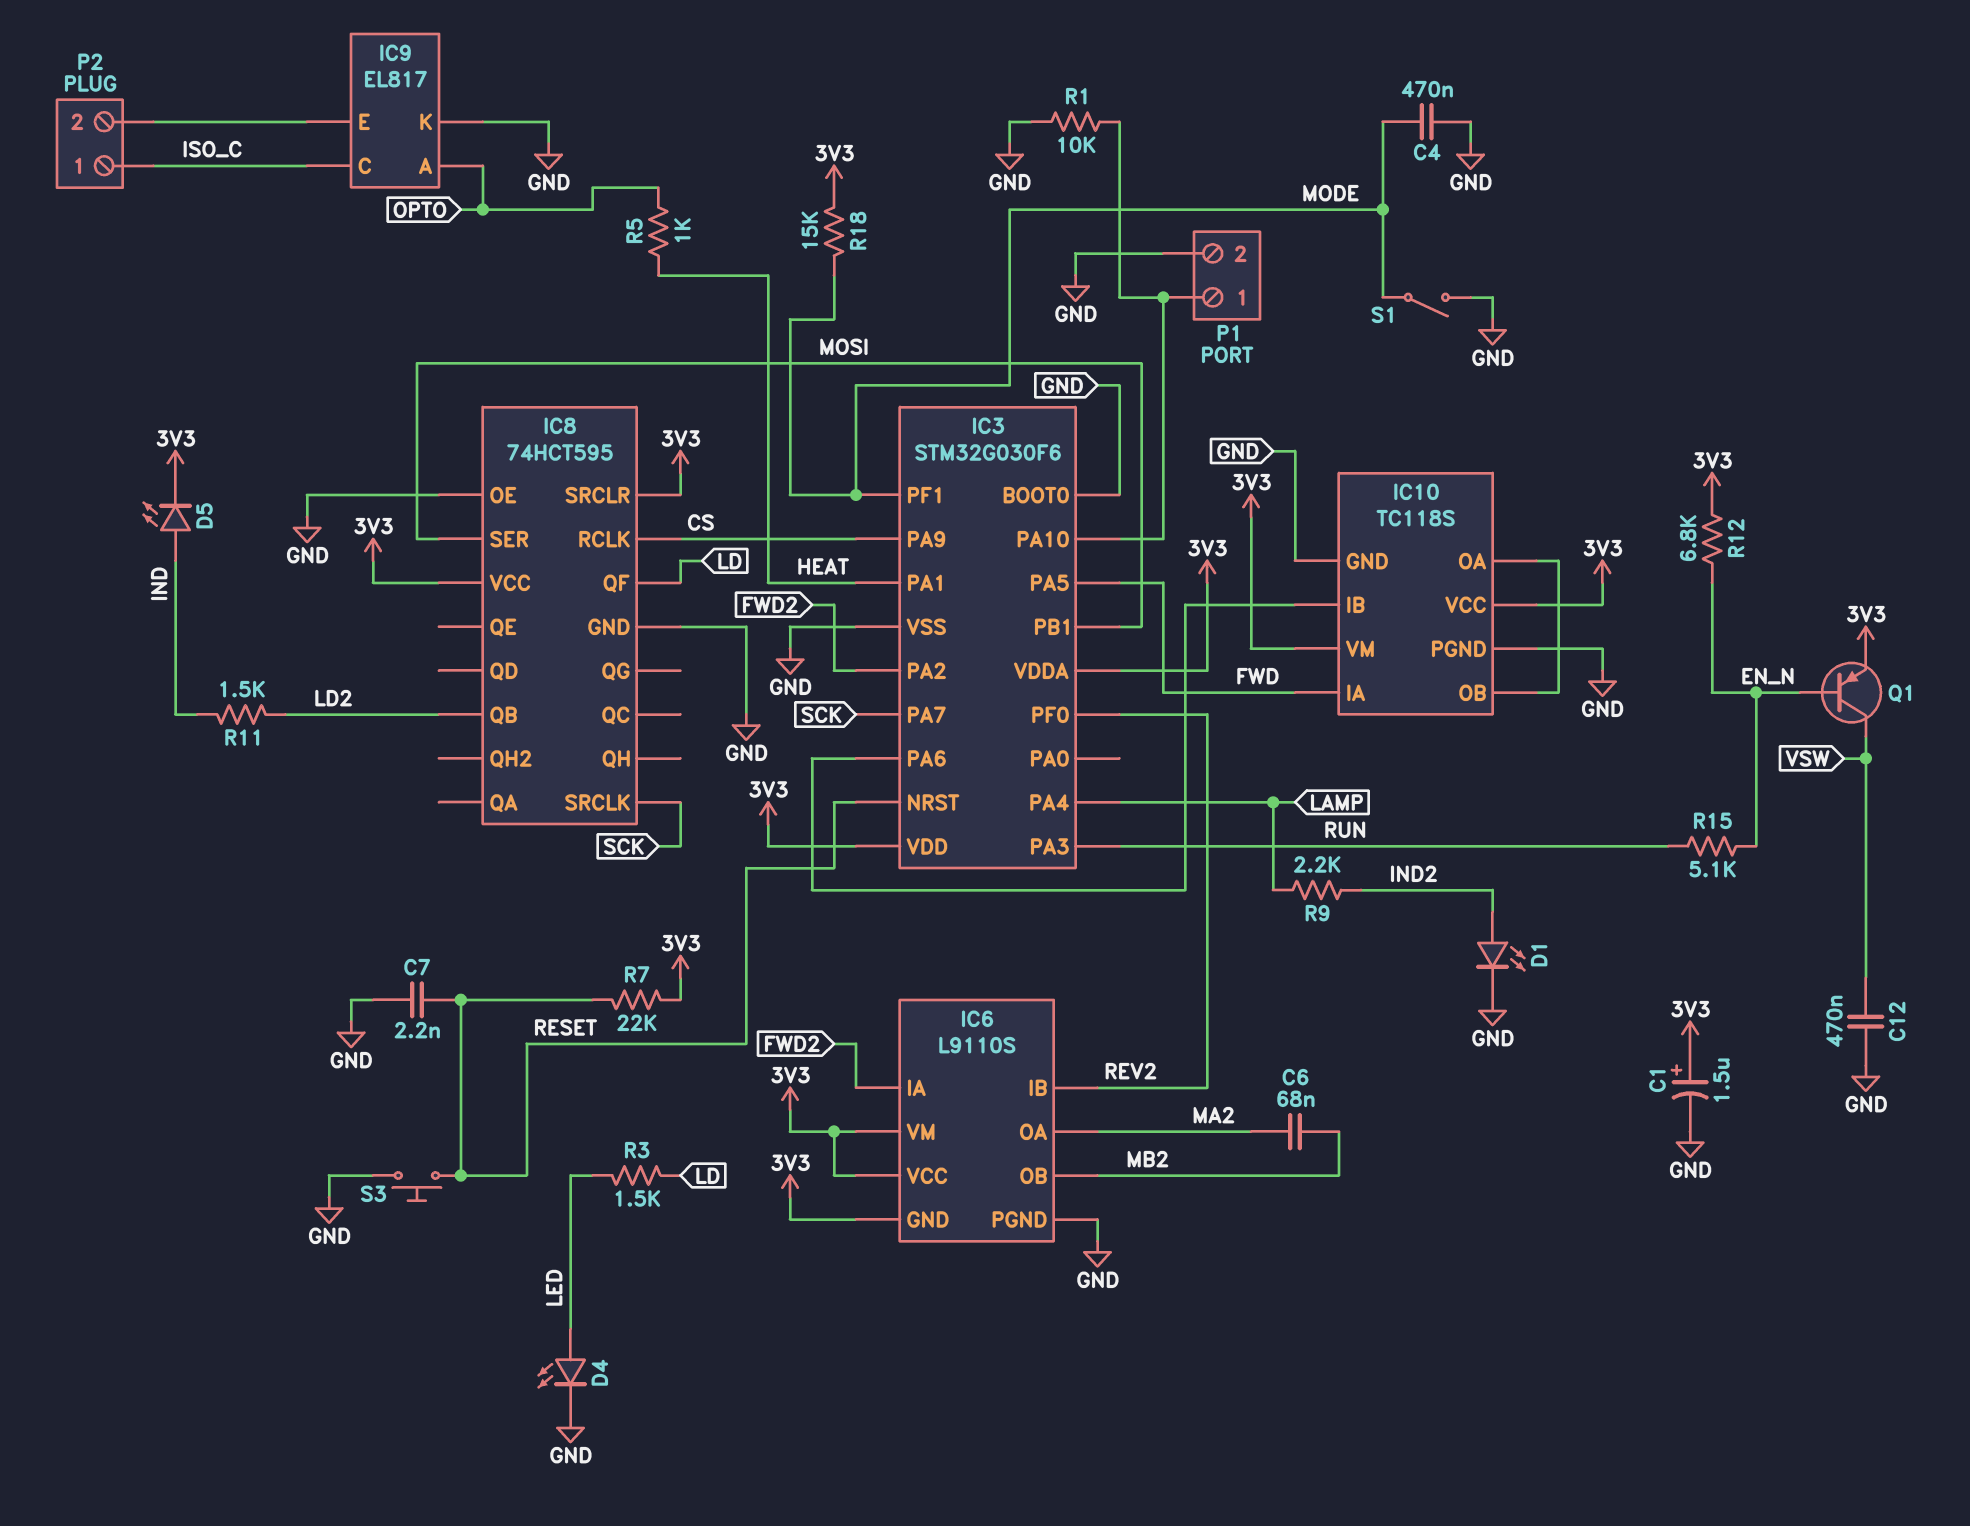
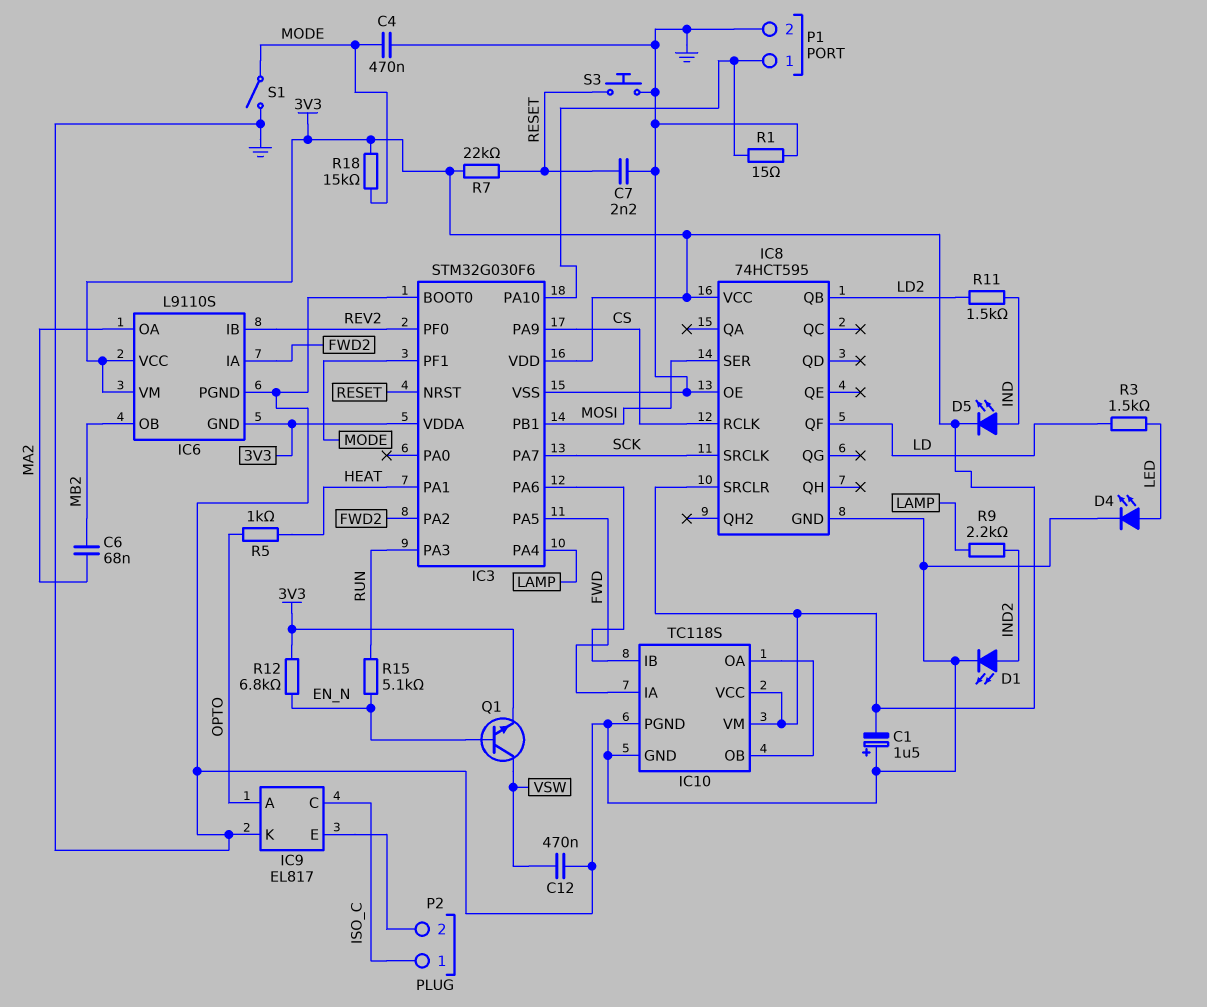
C1: 1.5uF (plus 3V3, minus GND) -> 1.5uF (plus GND, minus 3V3)
Q1: PNP (B EN_N, C VSW, E 3V3) -> NPN (B EN_N, C VSW, E 3V3)
R1: 10k (GND, IC3/PA10) -> 15 (GND, IC3/PA10)

